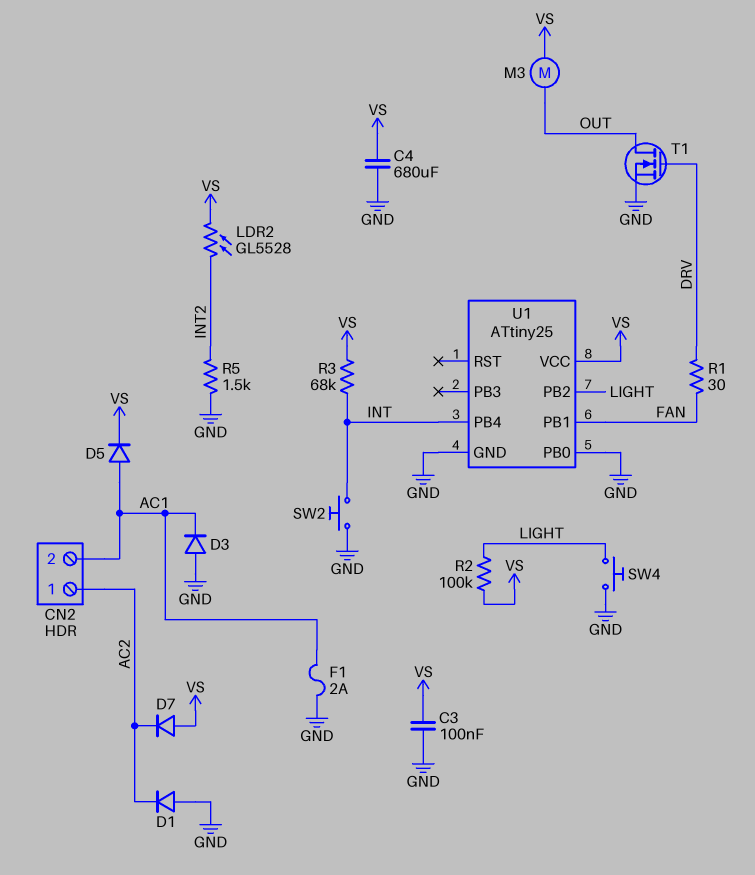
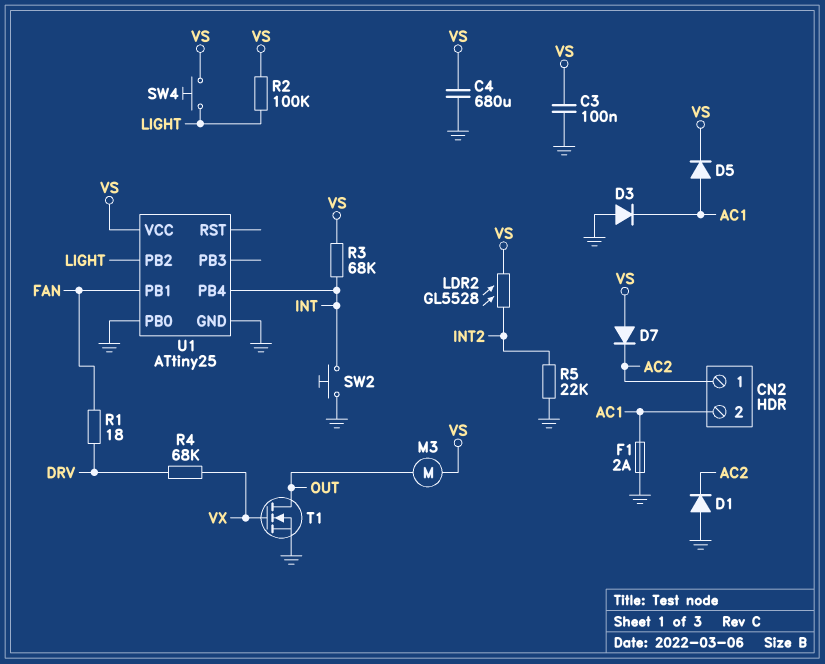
R1: 30 (DRV, FAN) -> 18 (DRV, FAN)
R4: none -> 68k (DRV, VX)
R5: 1.5k (GND, INT2) -> 22k (GND, INT2)
SW4: button (GND, LIGHT) -> button (LIGHT, VS)
T1: NMOS (G DRV, D OUT, S GND) -> NMOS (G VX, D OUT, S GND)

